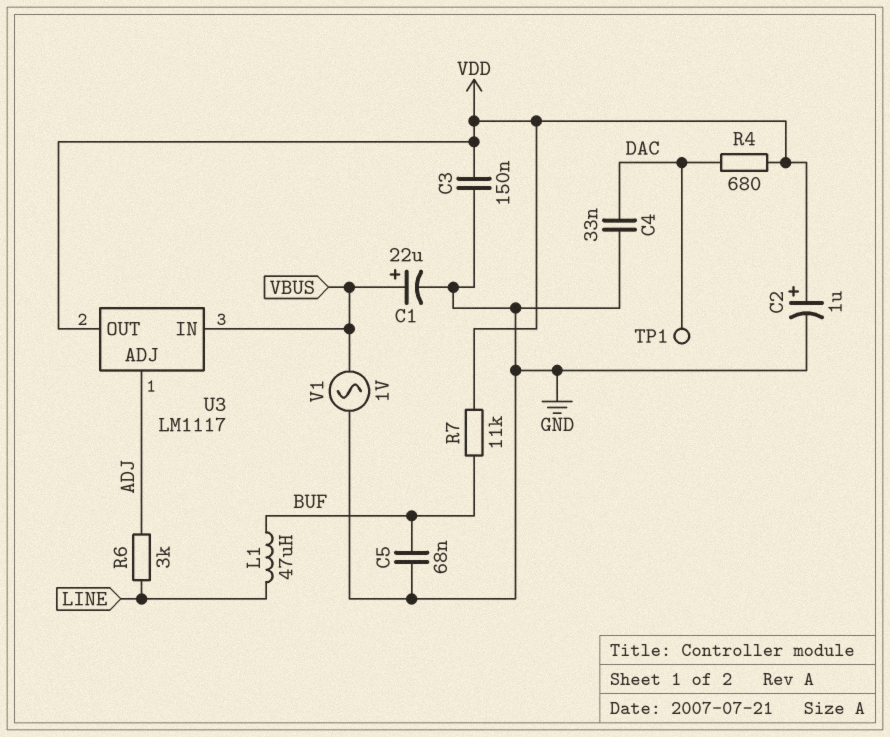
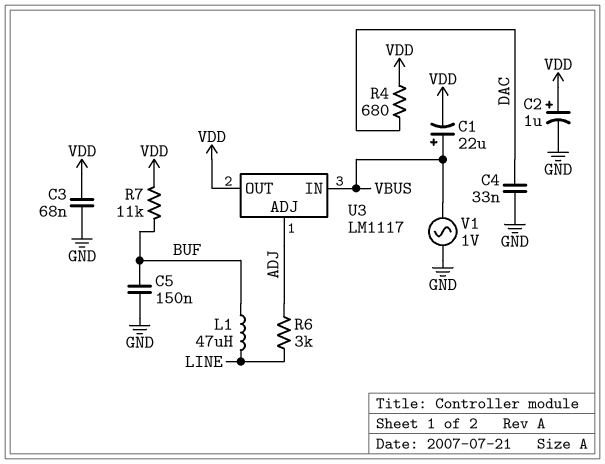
C1: 22uF (plus VBUS, minus GND) -> 22uF (plus VBUS, minus VDD)
C3: 150nF (GND, VDD) -> 68nF (GND, VDD)
C5: 68nF (BUF, GND) -> 150nF (BUF, GND)
TP1: test point (DAC) -> none

